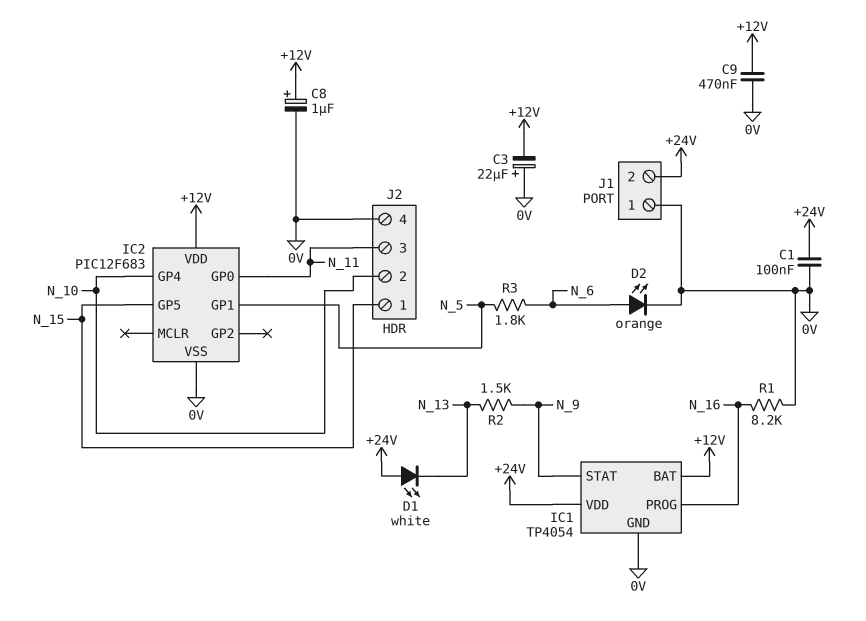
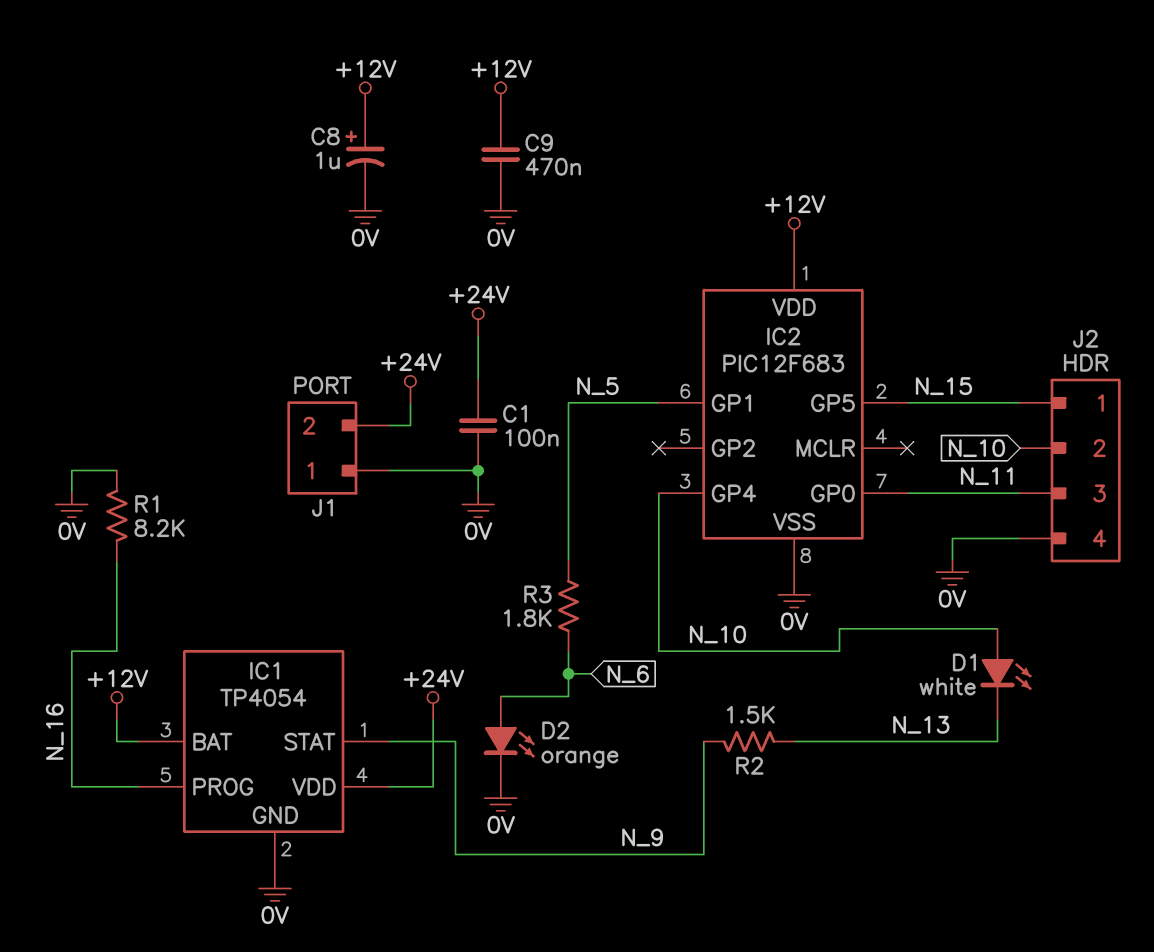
C3: 22uF (plus 0V, minus +12V) -> none
D1: LED white (A +24V, K N_13) -> LED white (A N_10, K N_13)

